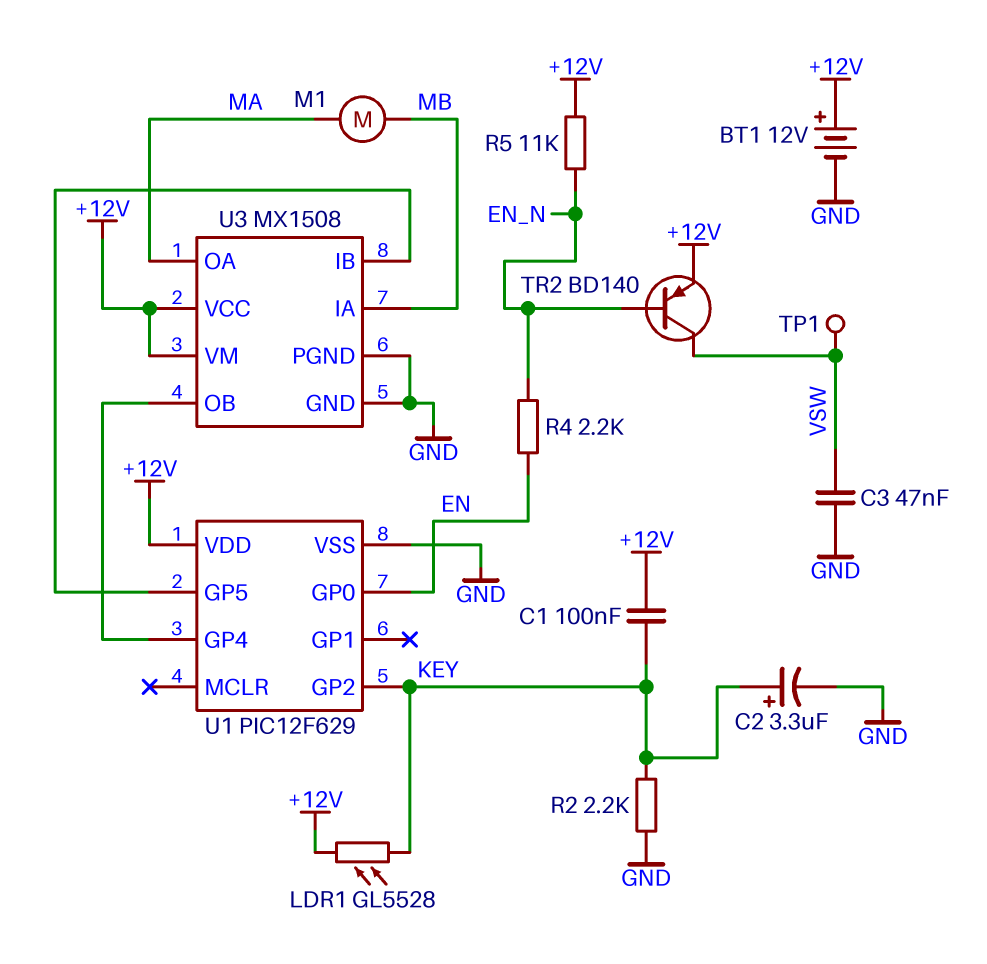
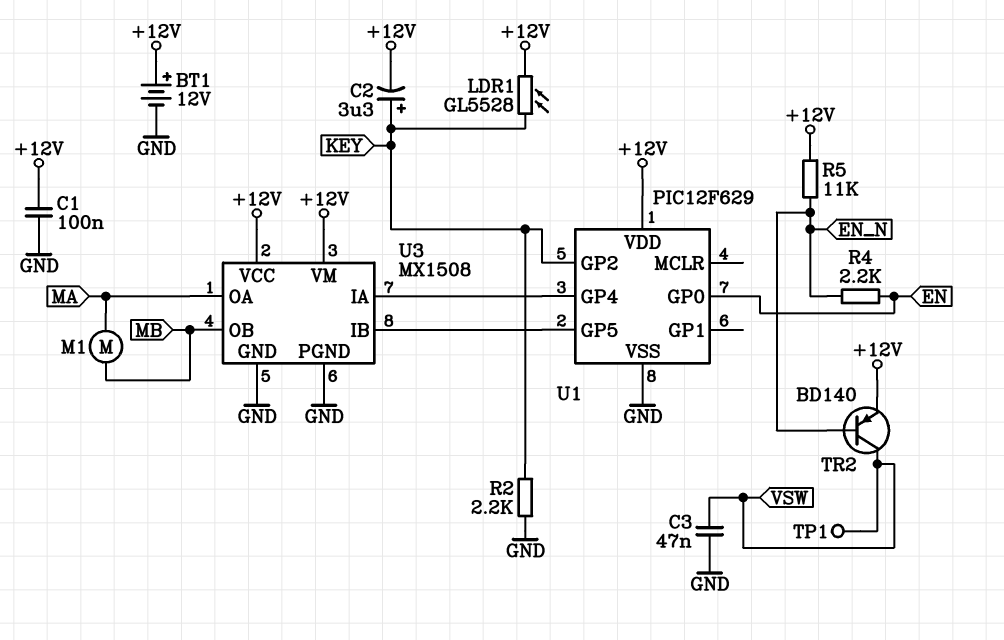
C1: 100nF (+12V, KEY) -> 100nF (+12V, GND)
C2: 3.3uF (plus KEY, minus GND) -> 3.3uF (plus KEY, minus +12V)
U3 pin IA: MB -> U1/GP4
U3 pin OB: U1/GP4 -> MB

